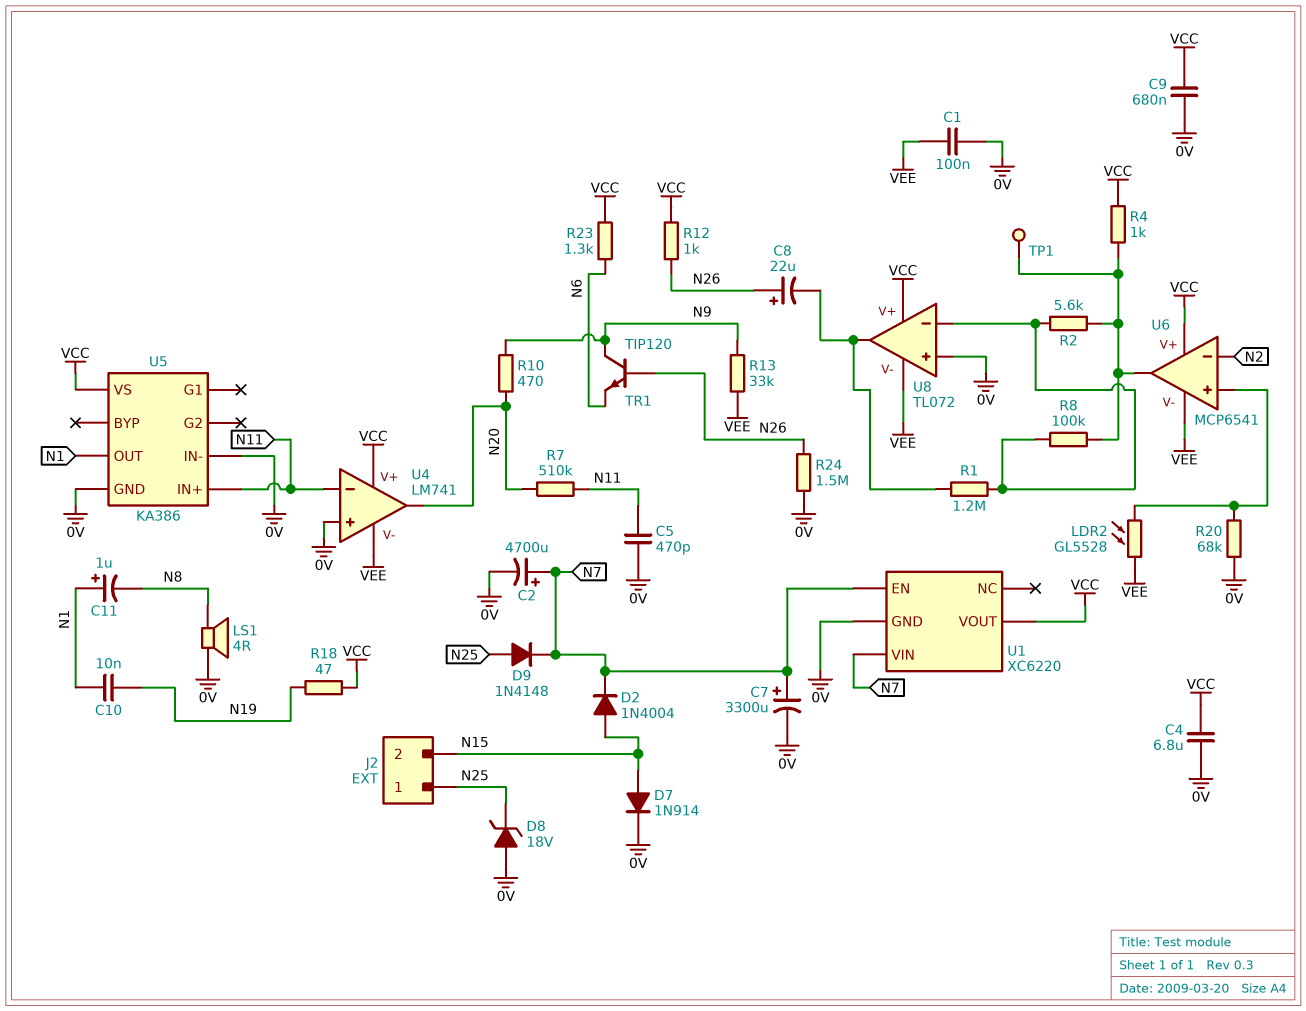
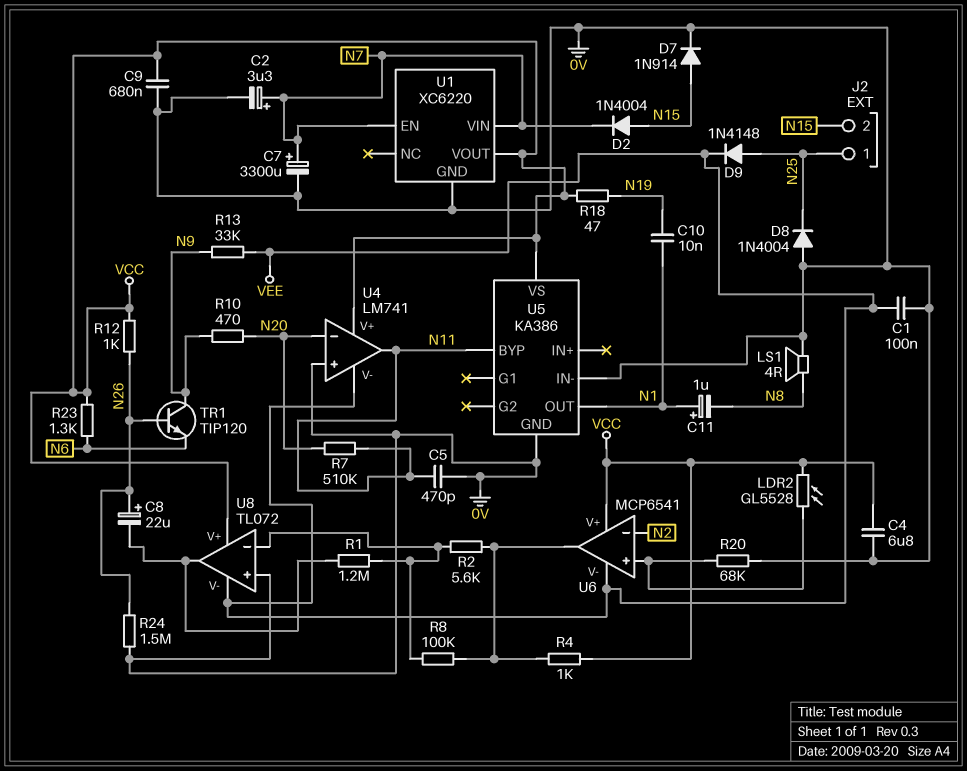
C2: 4700uF (plus N7, minus 0V) -> 3.3uF (plus N7, minus 0V)
D8: zener 18V (A 0V, K N25) -> diode 1N4004 (A 0V, K N25)
D9: diode 1N4148 (A N25, K N7) -> diode 1N4148 (A N25, K VEE)
LDR2: GL5528 (U6/in+, VEE) -> GL5528 (U6/in+, VCC)
TP1: test point (U6/out) -> none
U4 pin in-: N11 -> N20
U4 pin out: N20 -> N11
U5 pin BYP: none -> N11
U5 pin IN+: N11 -> none

